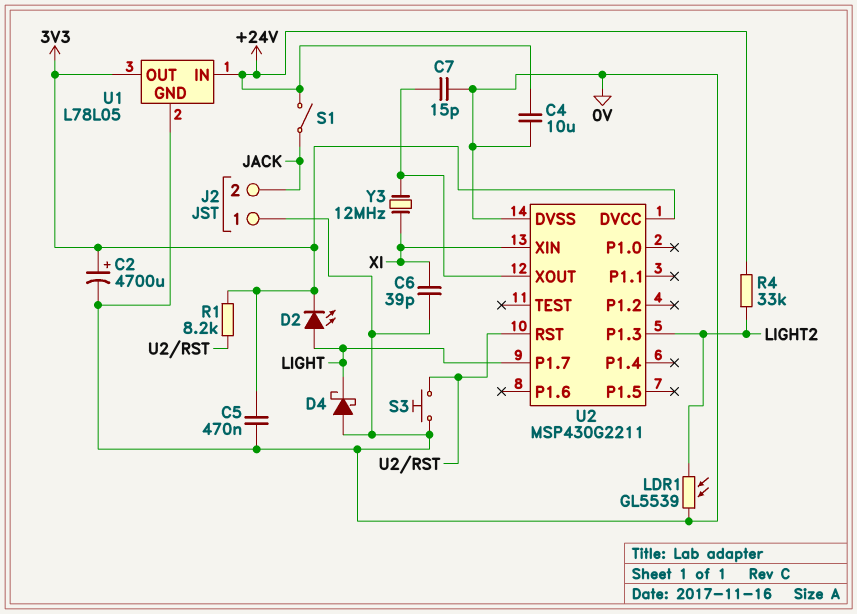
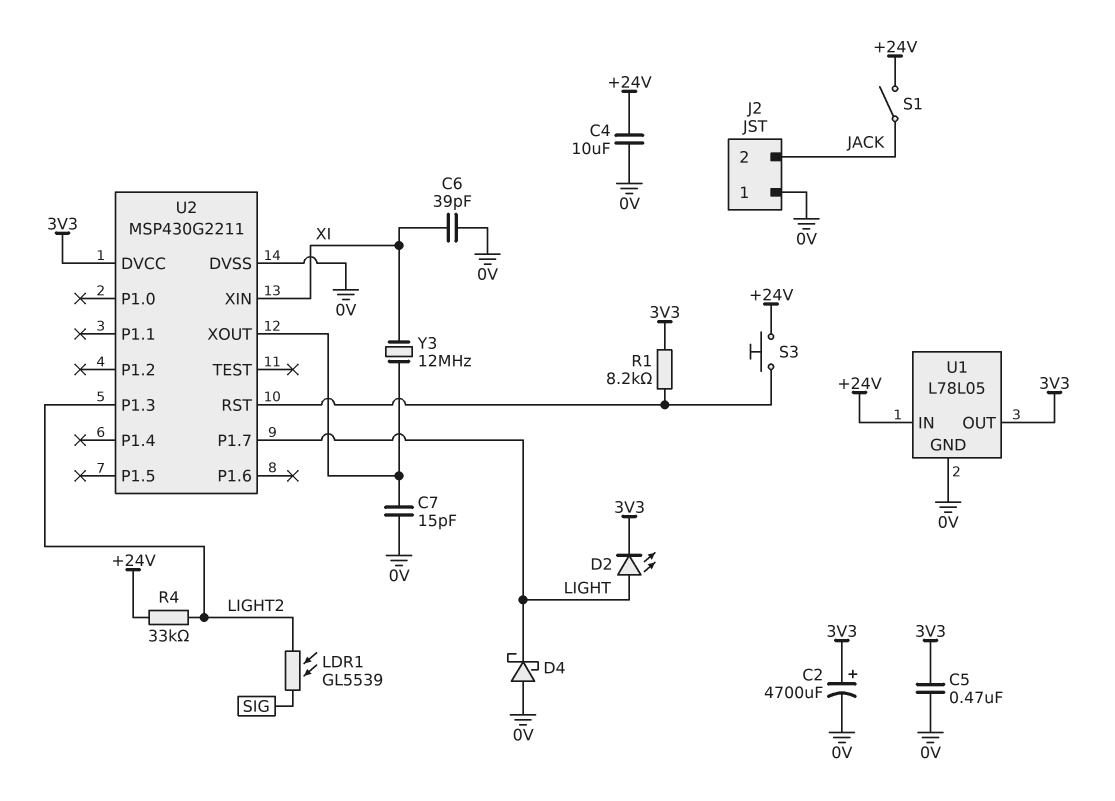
LDR1: GL5539 (0V, LIGHT2) -> GL5539 (LIGHT2, SIG)
S3: button (0V, U2/RST) -> button (+24V, U2/RST)

